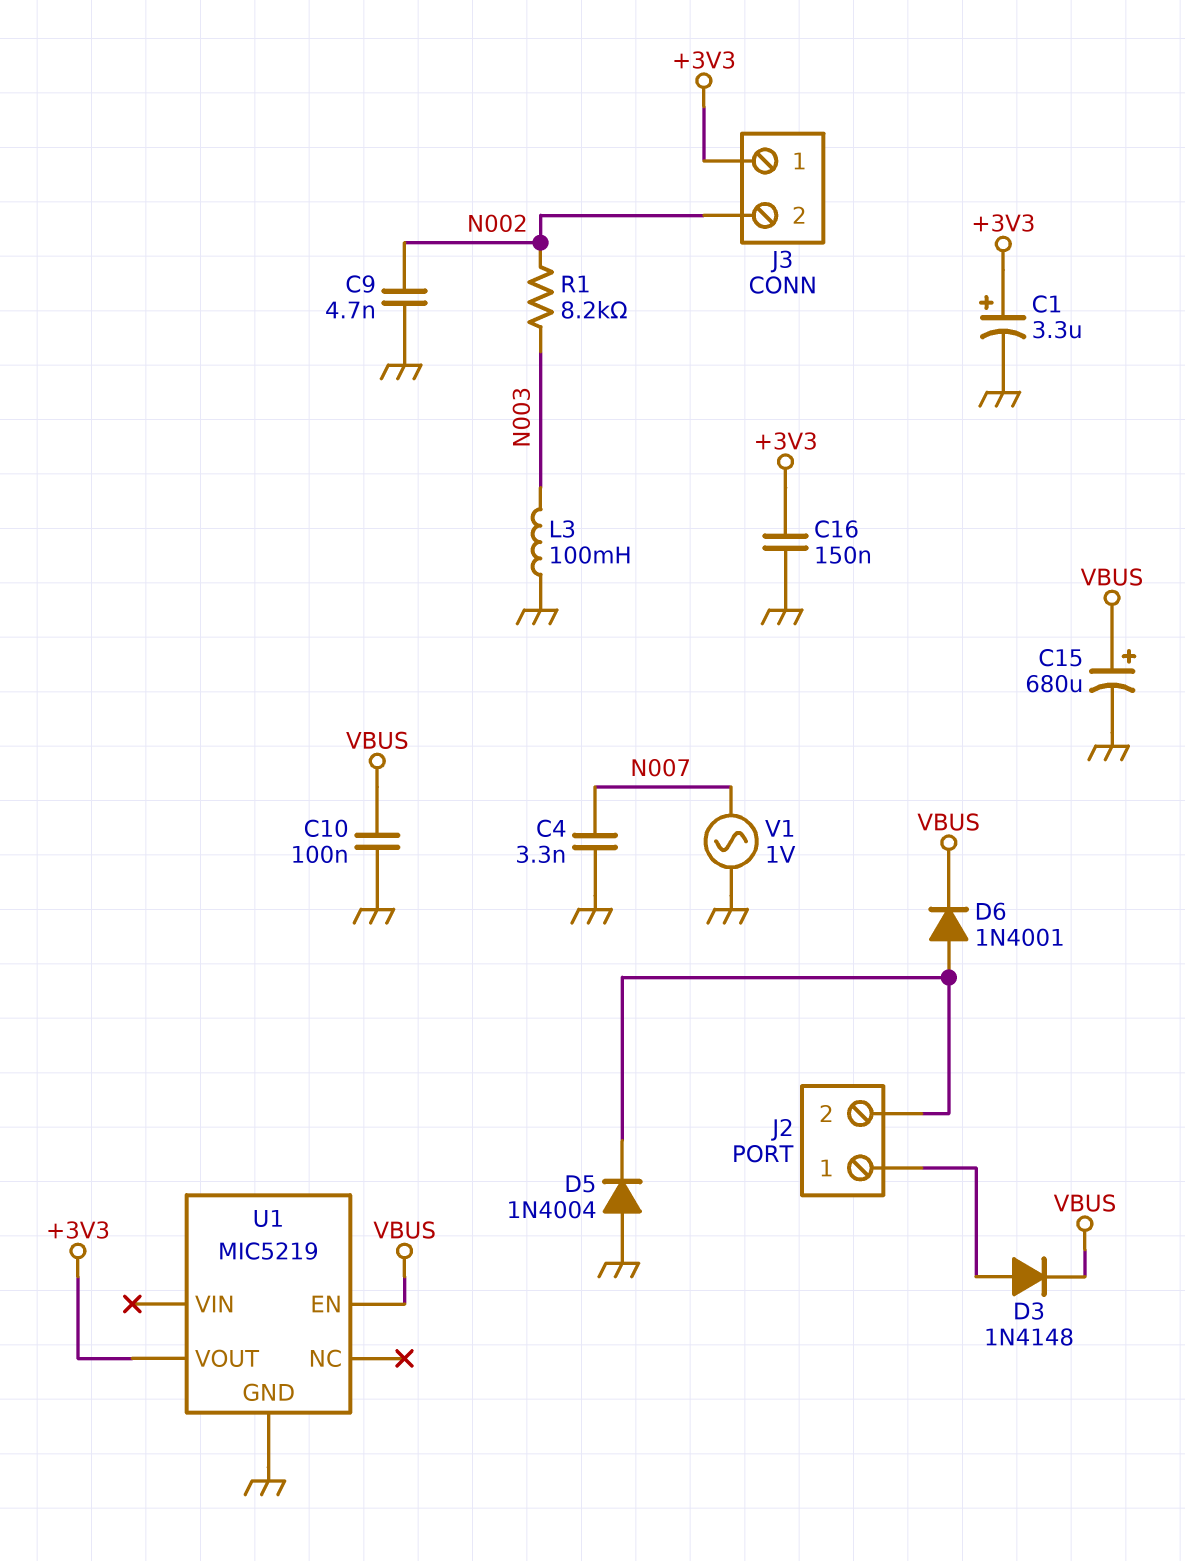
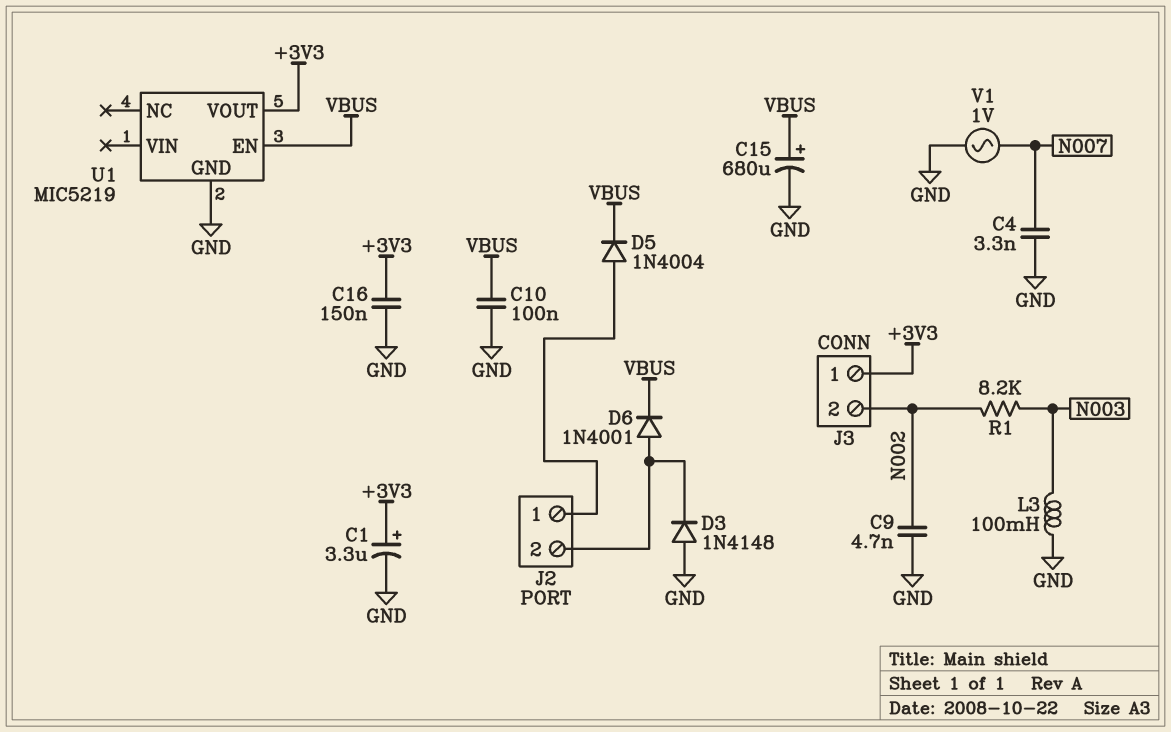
D3: diode 1N4148 (A J2/1, K VBUS) -> diode 1N4148 (A GND, K J2/2)
D5: diode 1N4004 (A GND, K J2/2) -> diode 1N4004 (A J2/1, K VBUS)

